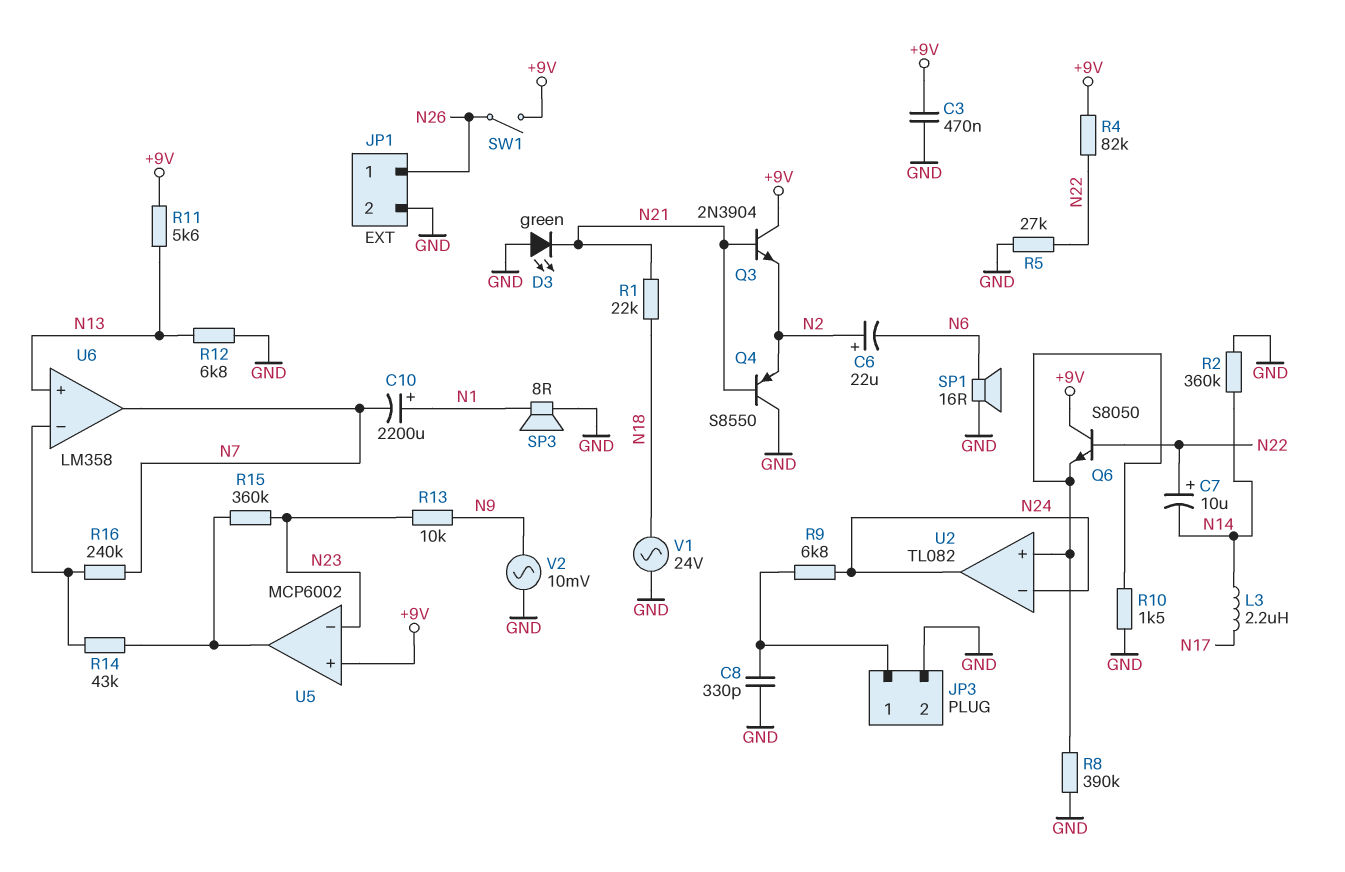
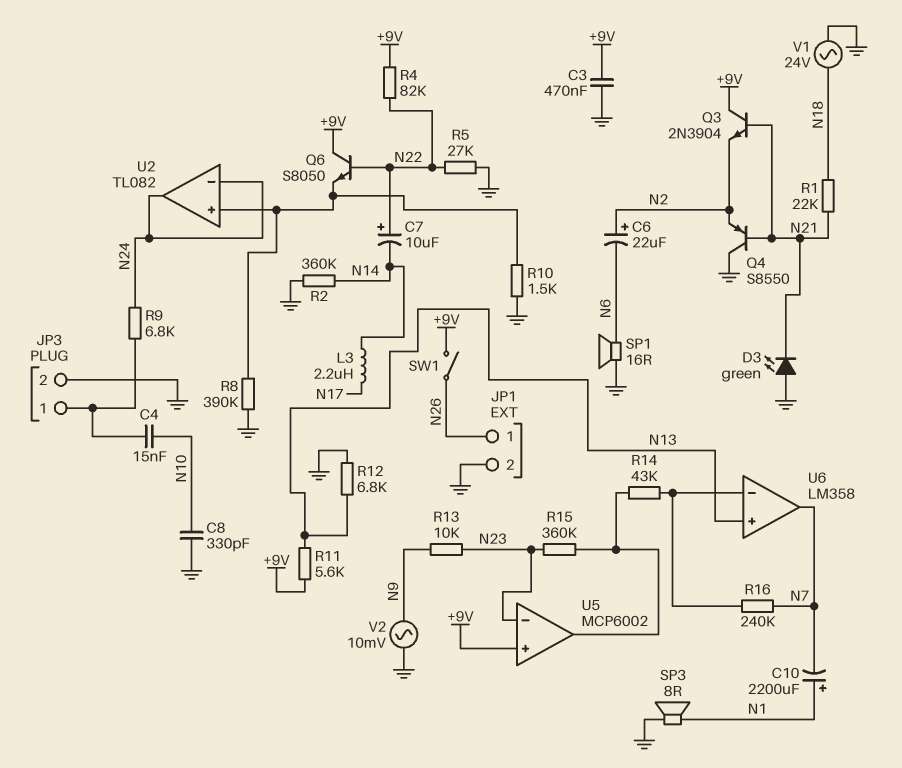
C4: none -> 15nF (JP3/1, N10)
C8: 330pF (GND, JP3/1) -> 330pF (GND, N10)

